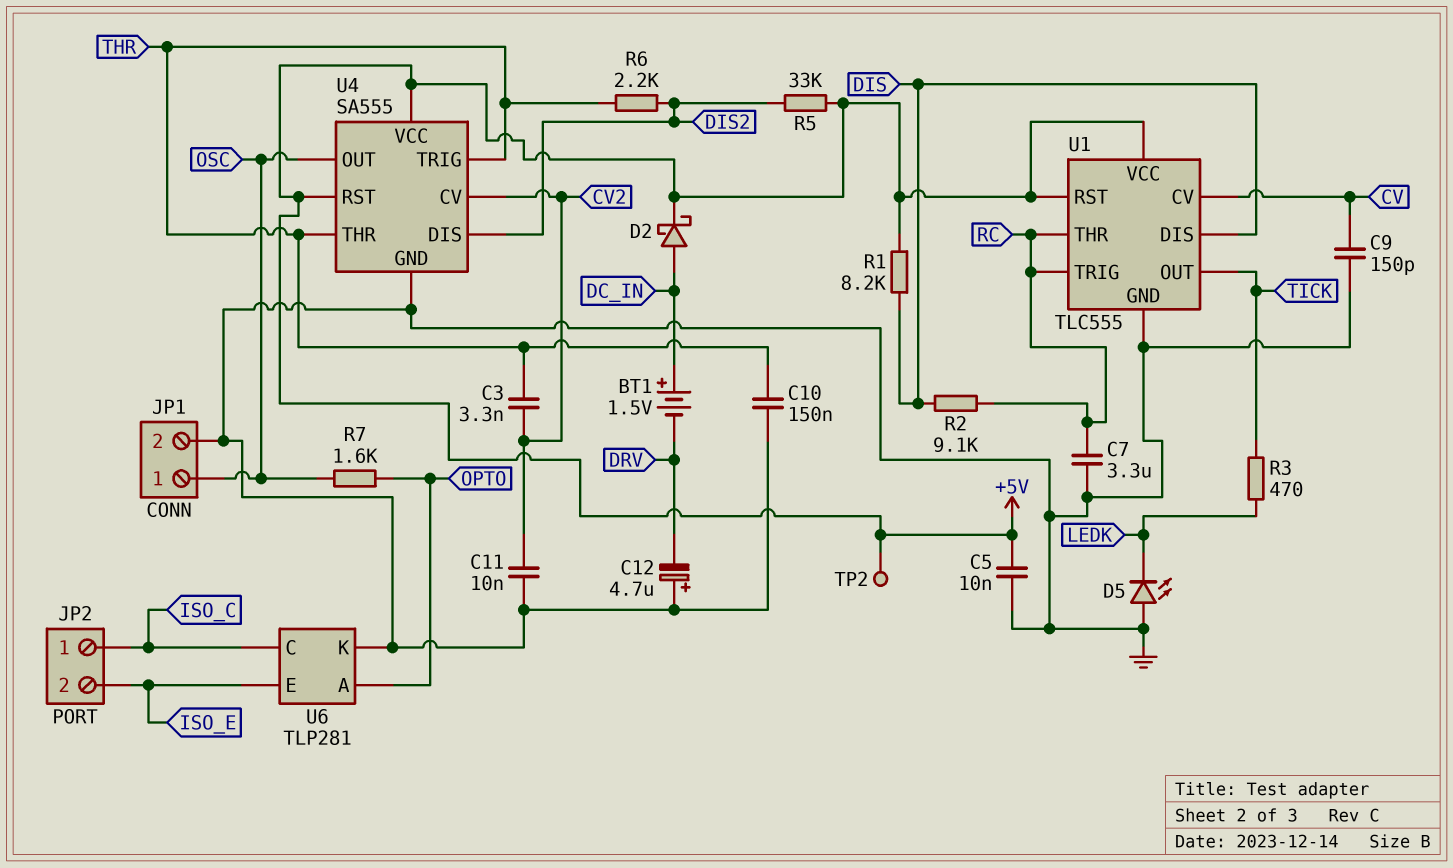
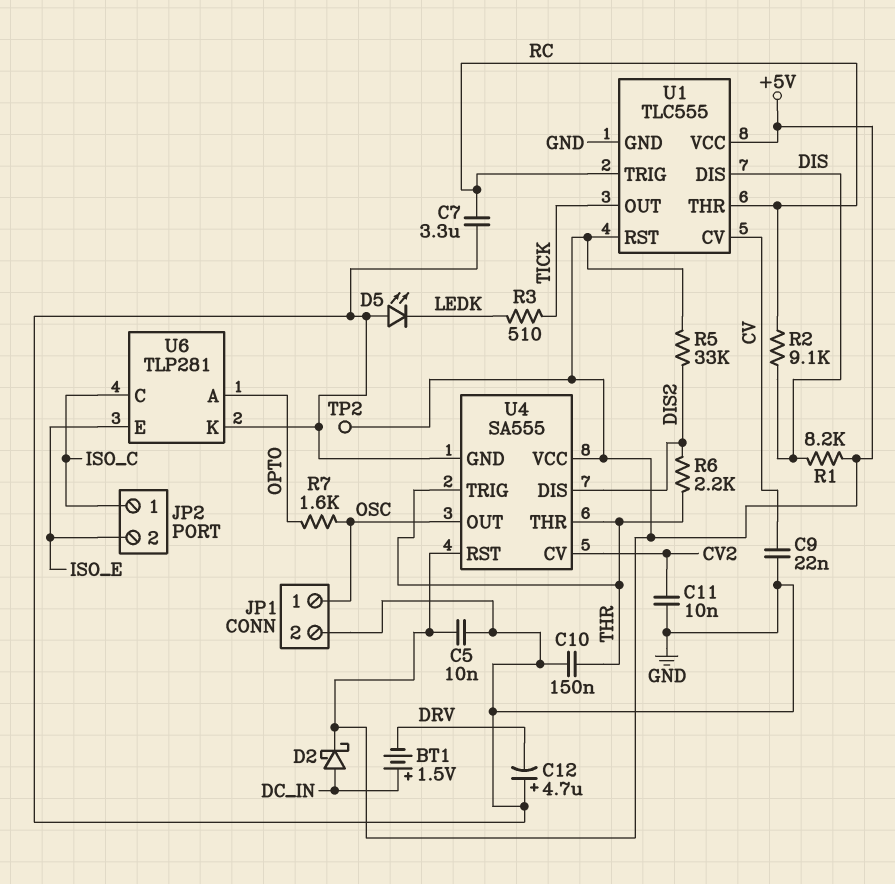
C3: 3.3nF (CV2, THR) -> none
C9: 150pF (CV, GND) -> 22nF (CV, GND)
R3: 470 (LEDK, TICK) -> 510 (LEDK, TICK)

